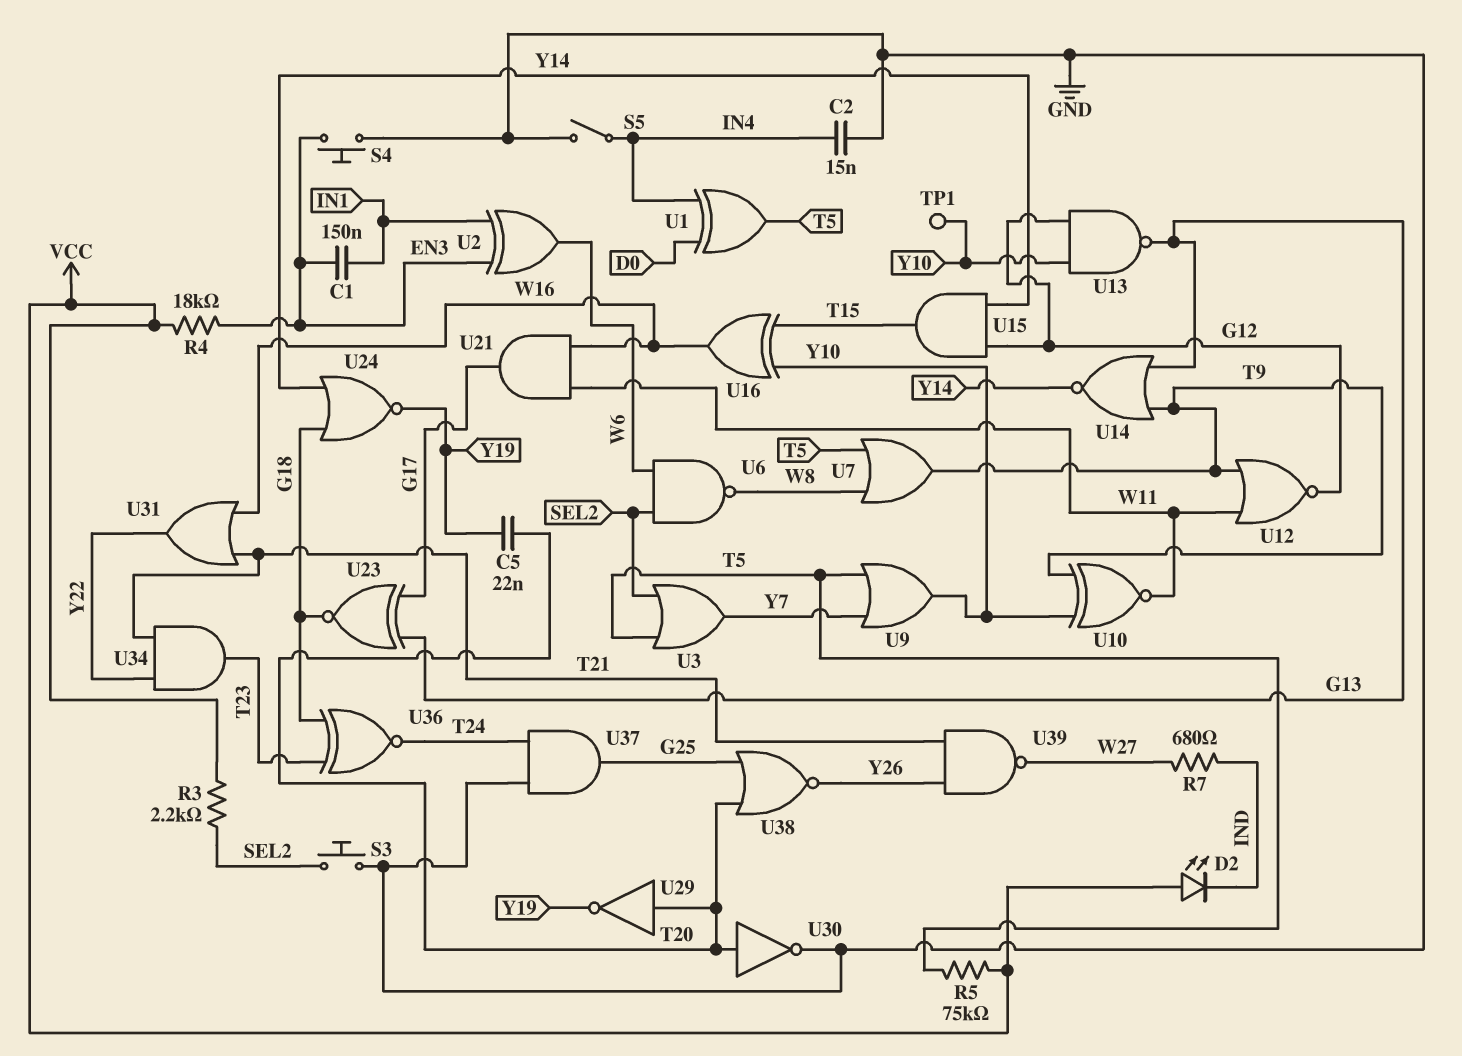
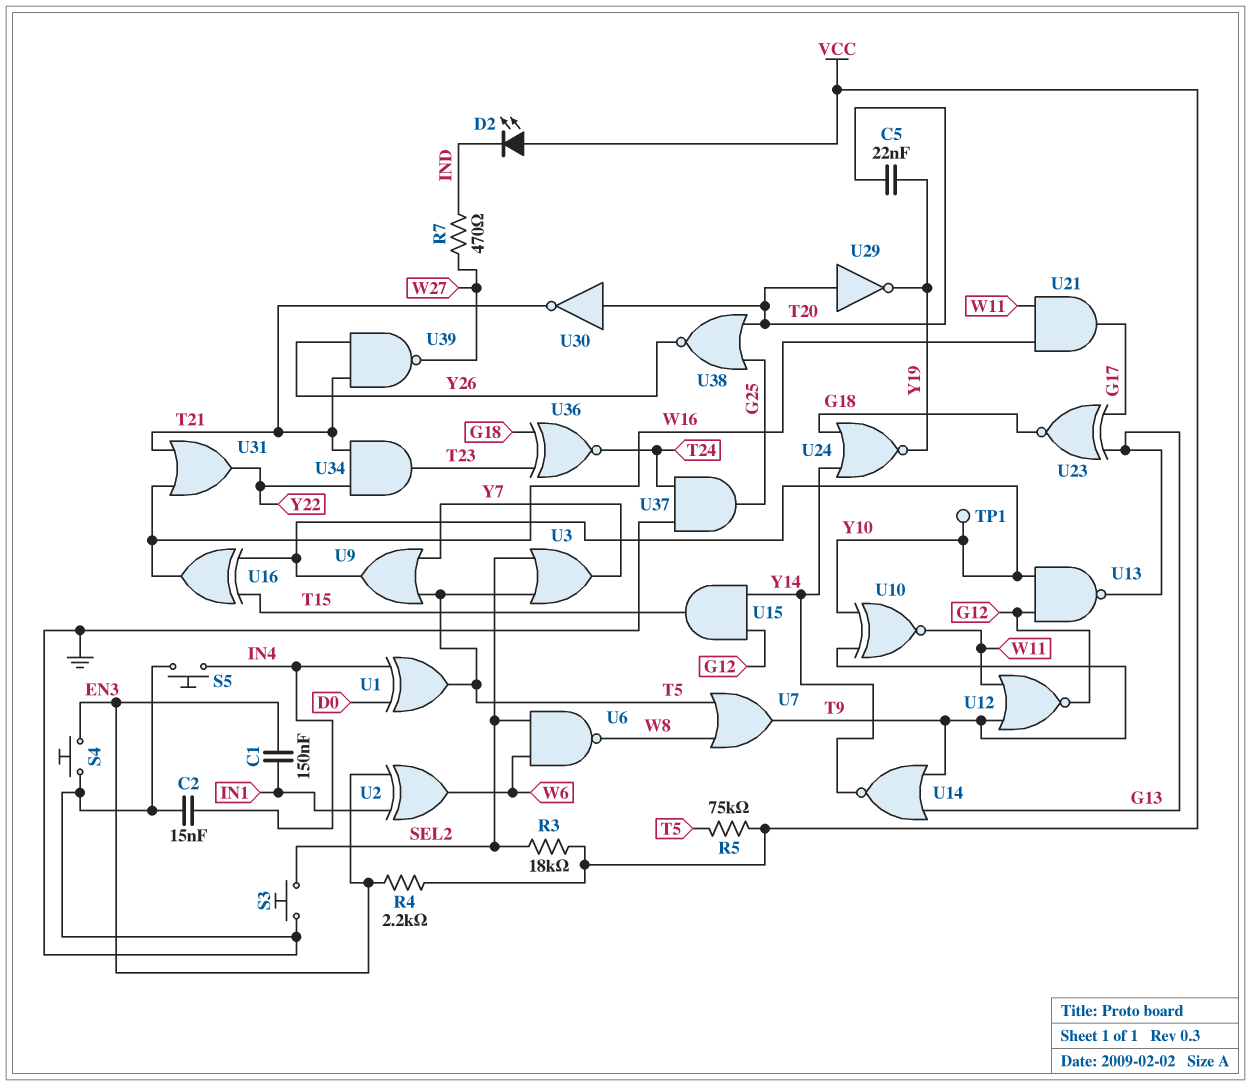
R3: 2.2k (SEL2, VCC) -> 18k (SEL2, VCC)
R4: 18k (EN3, VCC) -> 2.2k (EN3, VCC)
R7: 680 (IND, W27) -> 470 (IND, W27)
S5: switch (GND, IN4) -> button (GND, IN4)
U30: NOT (in T20, out GND) -> NOT (in T20, out T21)

